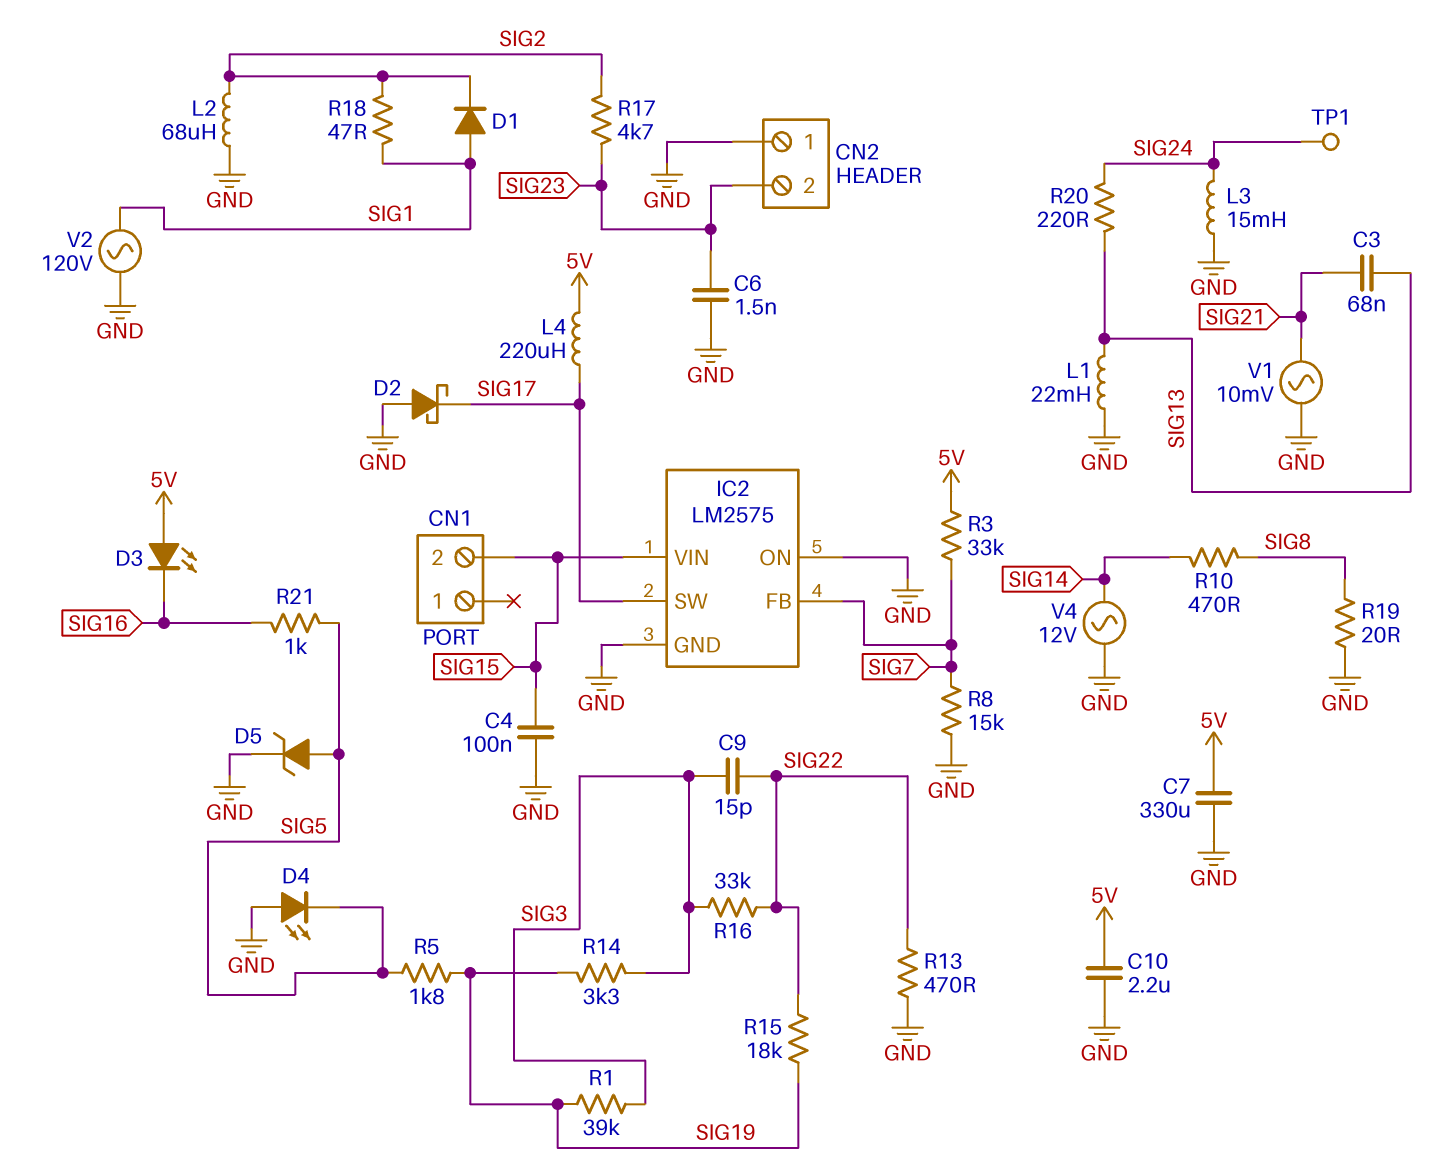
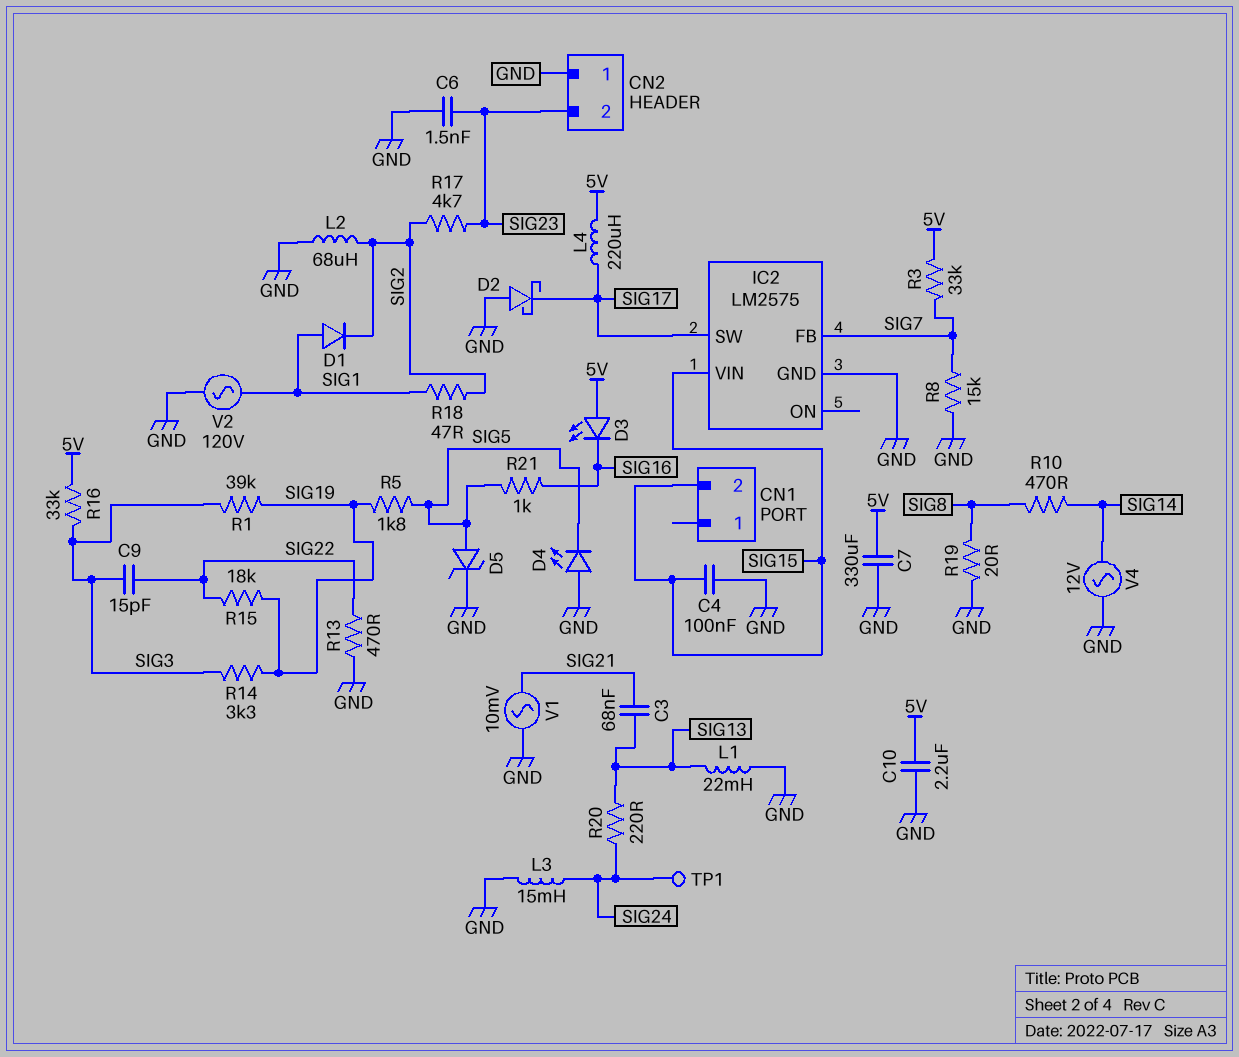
IC2 pin ON: GND -> none
R16: 33k (SIG3, SIG22) -> 33k (5V, SIG3)

